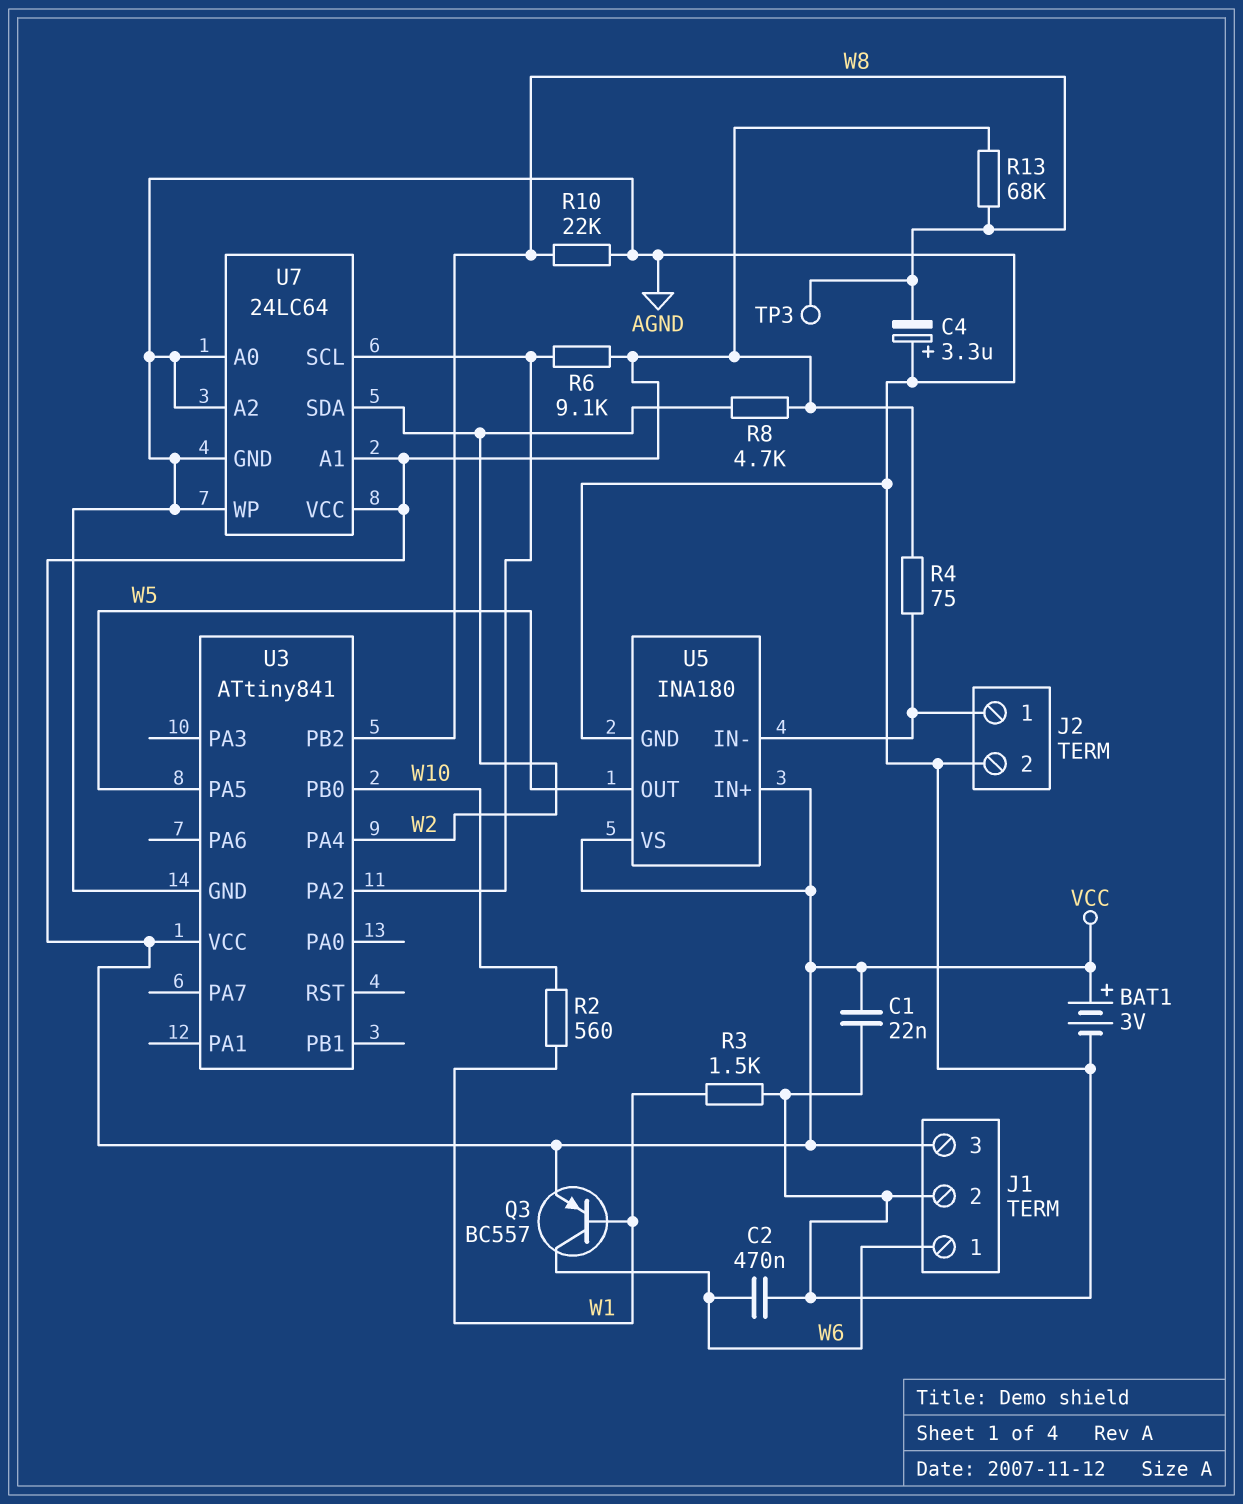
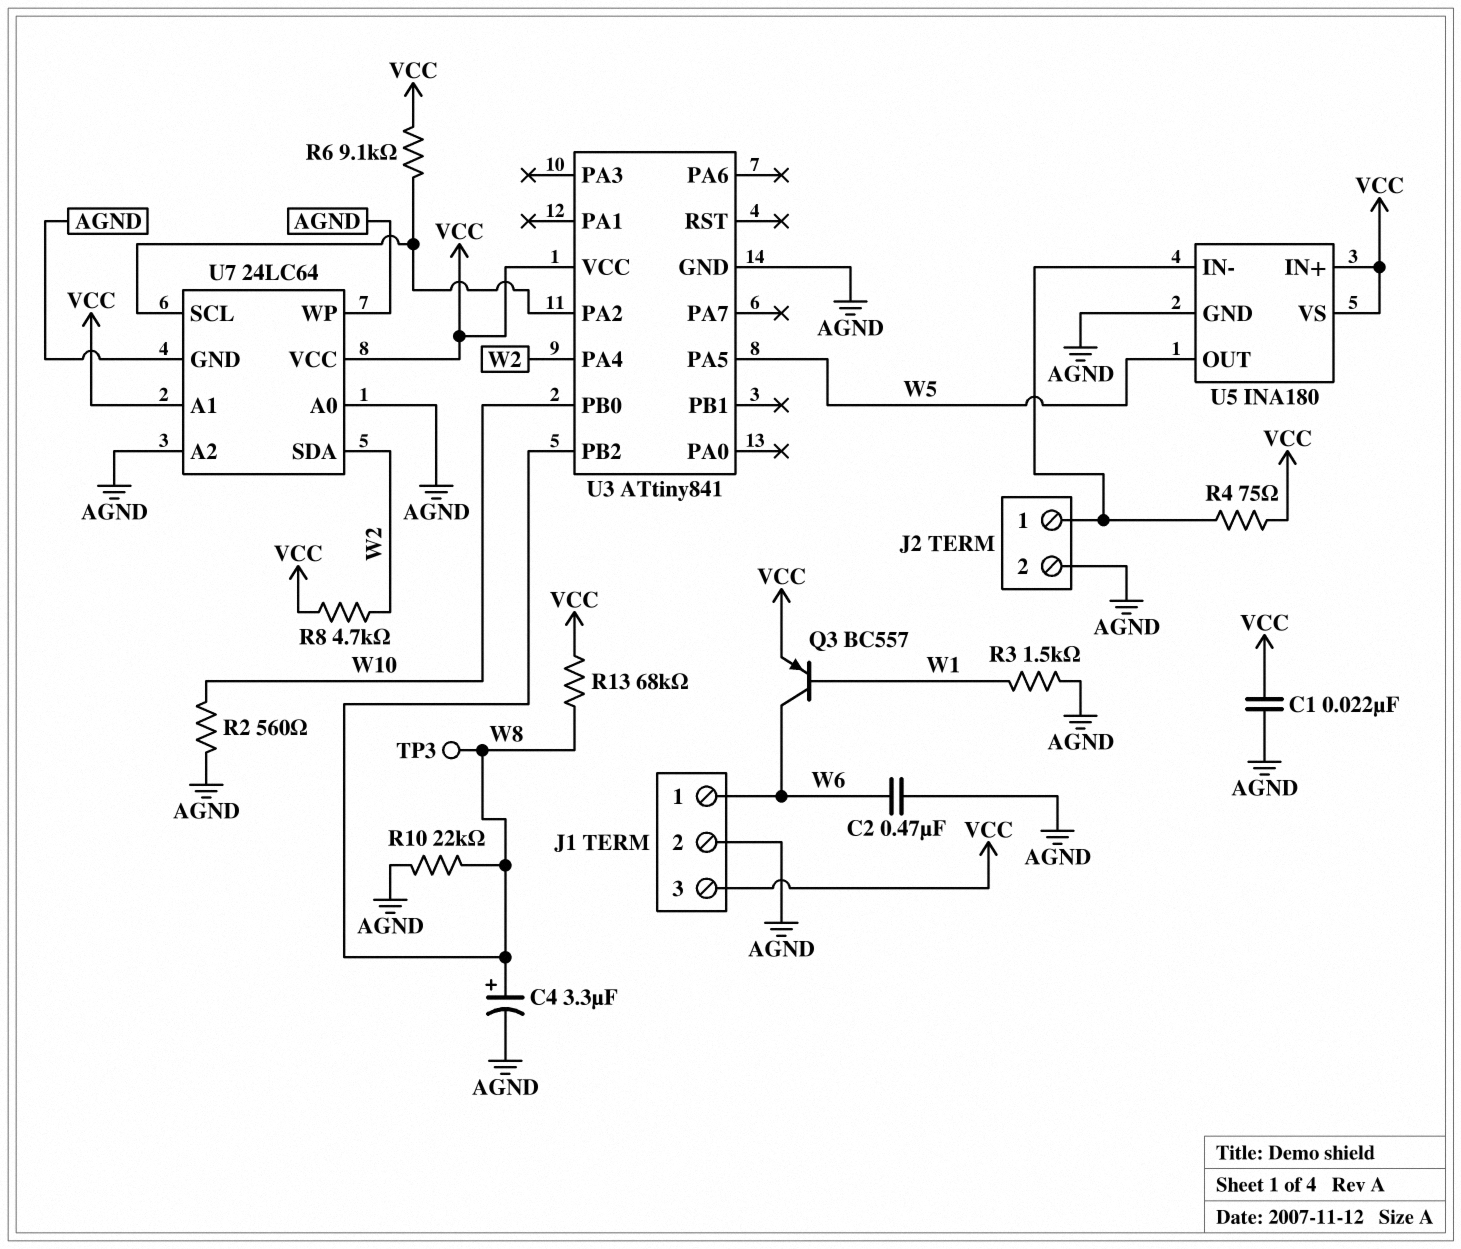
BAT1: 3V (plus VCC, minus AGND) -> none
C4: 3.3uF (plus AGND, minus W8) -> 3.3uF (plus W8, minus AGND)
R2: 560 (W1, W10) -> 560 (AGND, W10)

